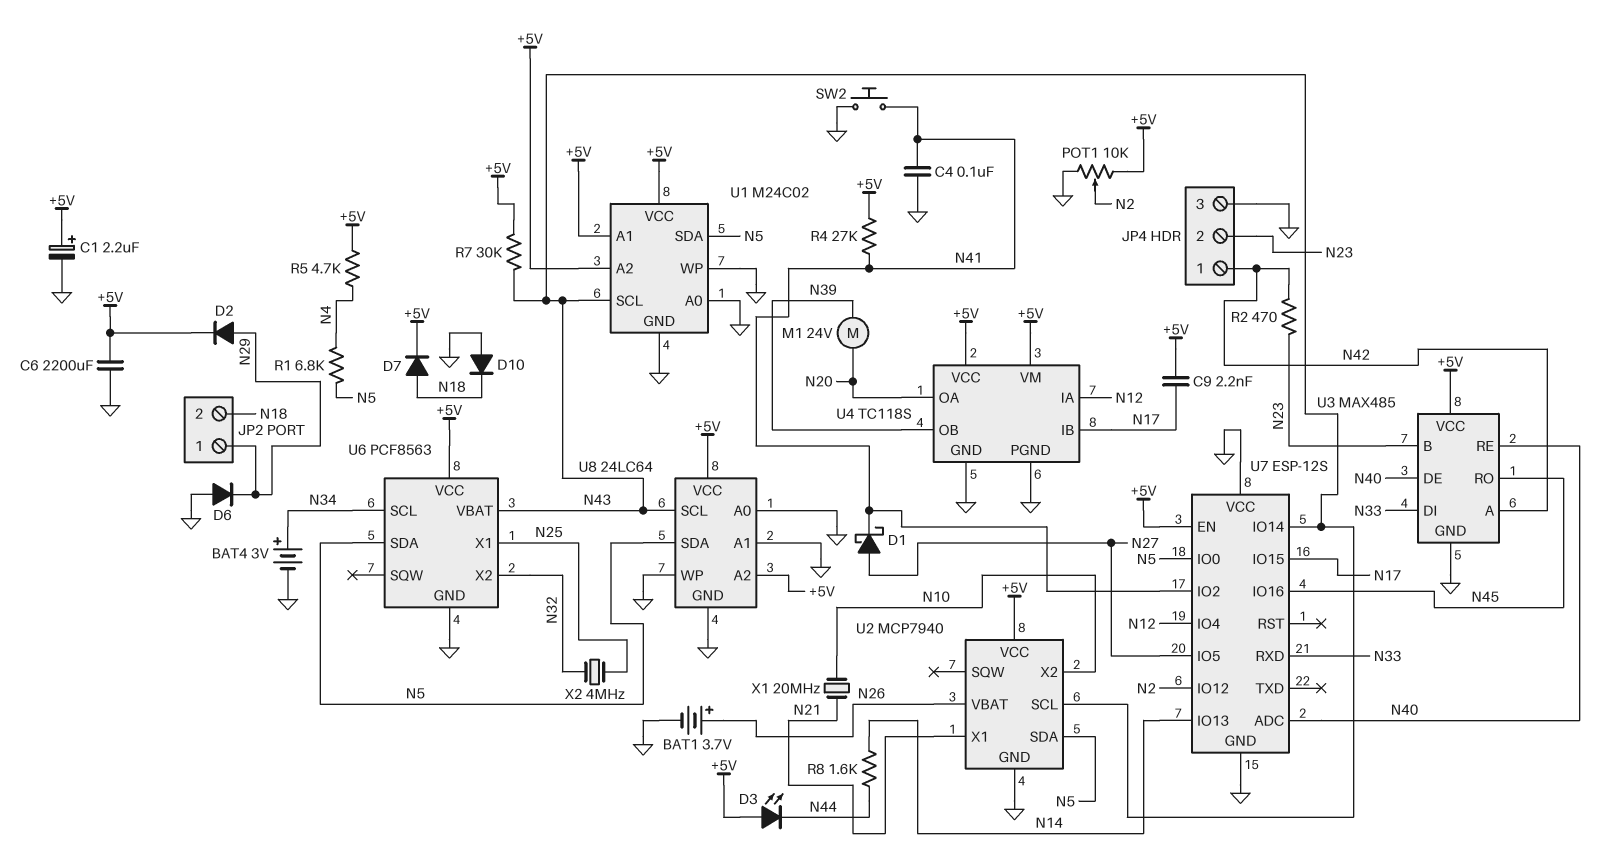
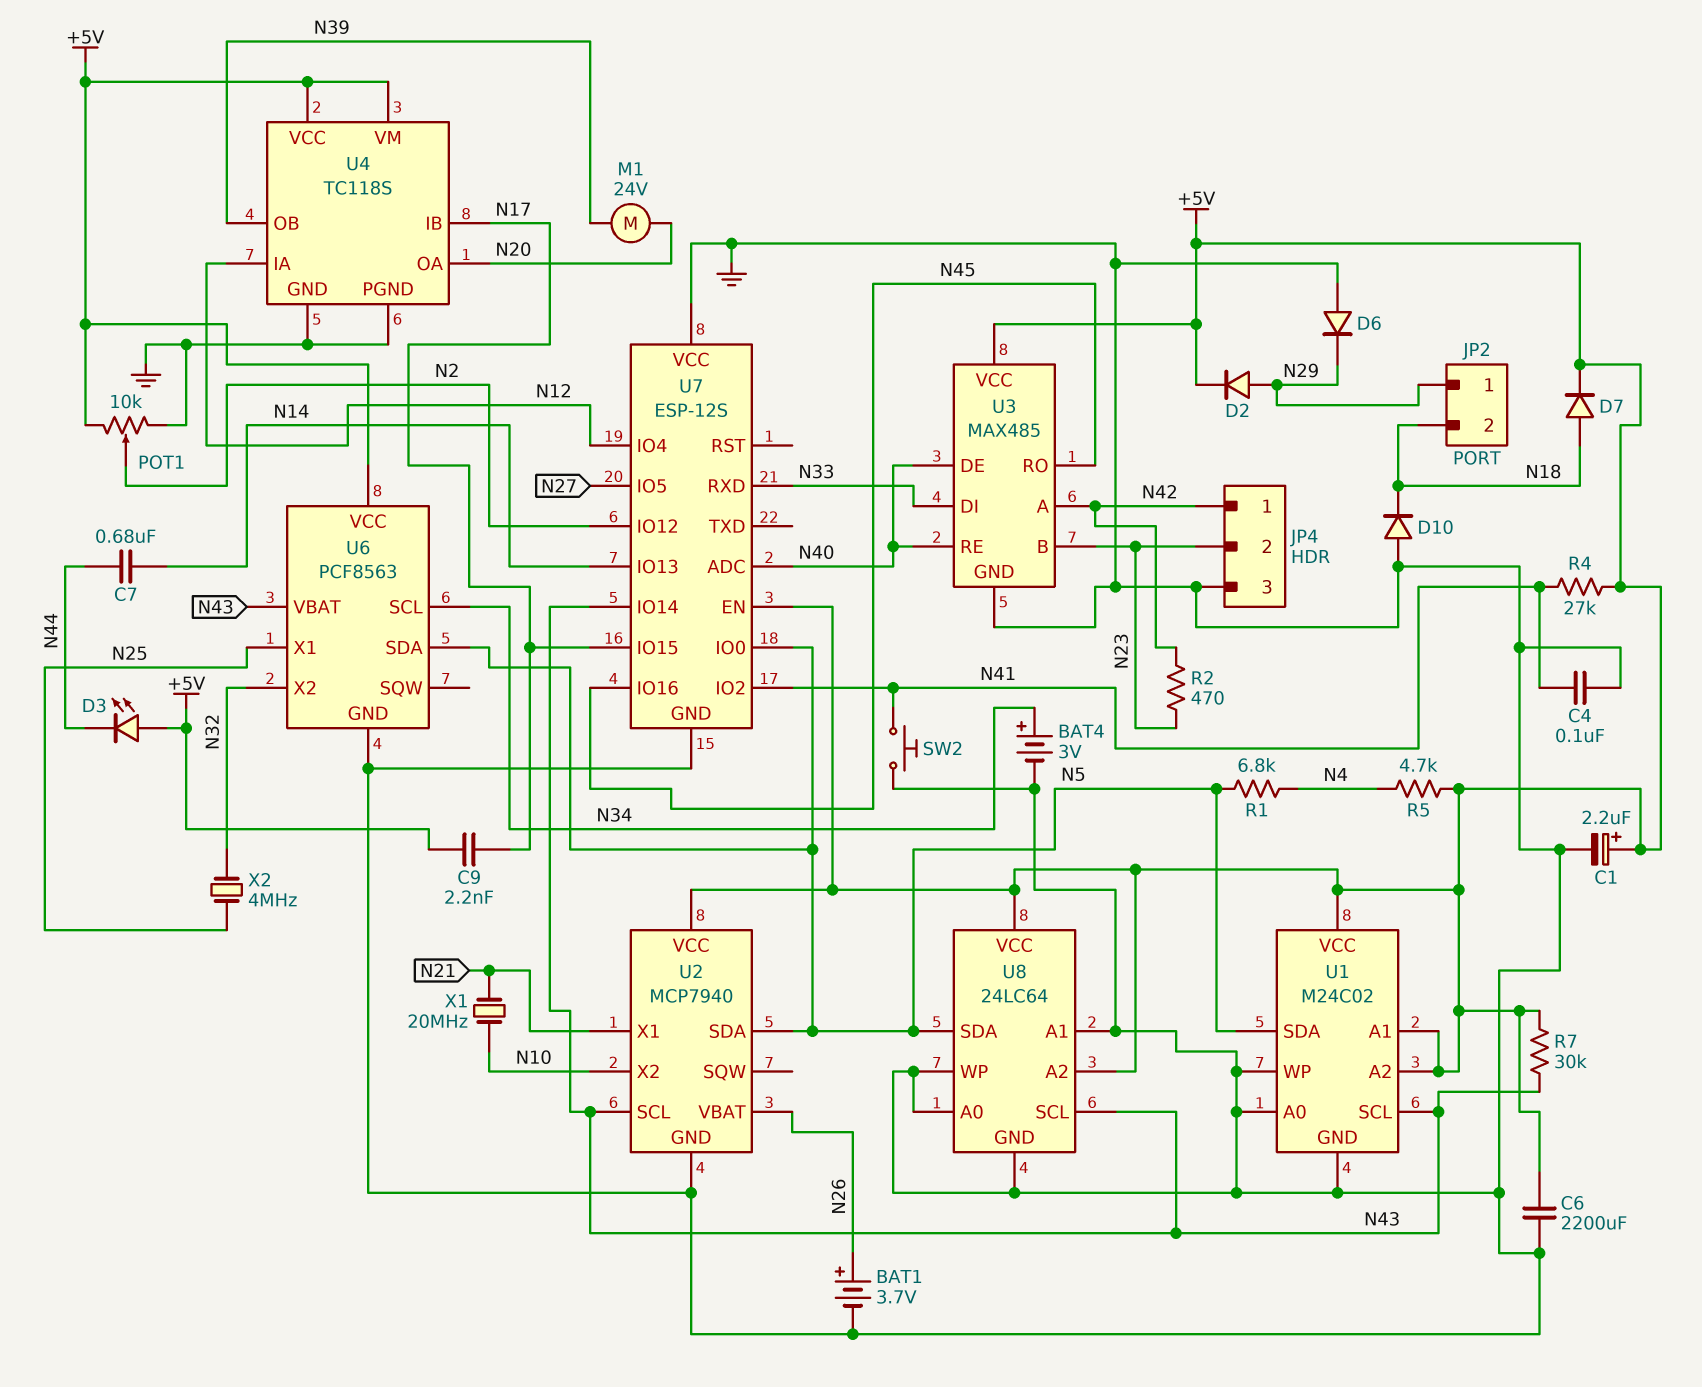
C7: none -> 680nF (N14, N44)
D1: schottky (A N27, K N41) -> none
R8: 1.6k (N14, N44) -> none

